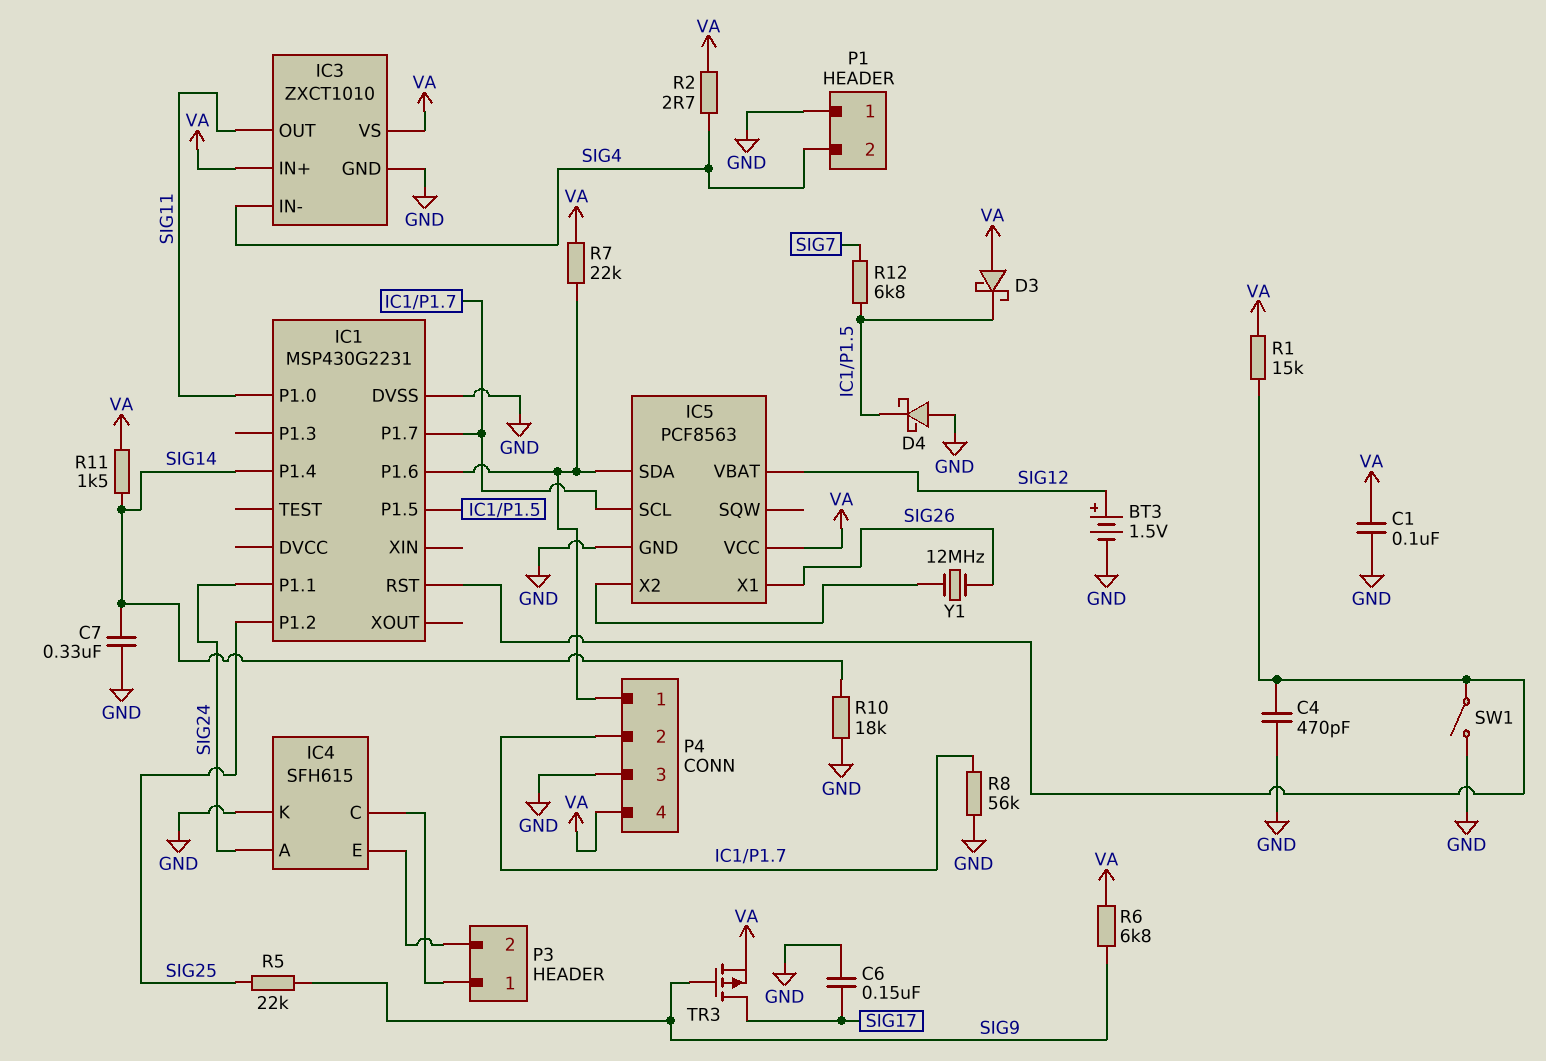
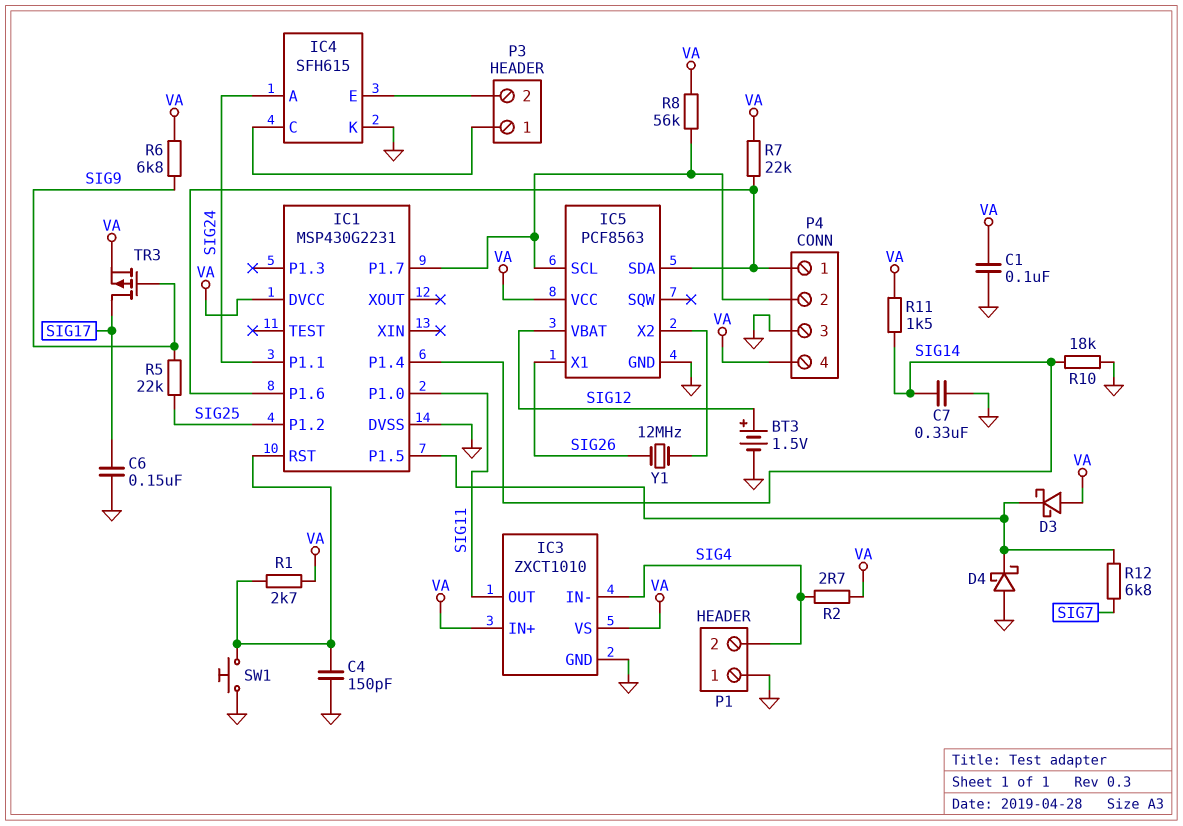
C4: 470pF (GND, IC1/RST) -> 150pF (GND, IC1/RST)
IC1 pin DVCC: none -> VA
R1: 15k (IC1/RST, VA) -> 2.7k (IC1/RST, VA)
R8: 56k (GND, IC1/P1.7) -> 56k (IC1/P1.7, VA)
SW1: switch (GND, IC1/RST) -> button (GND, IC1/RST)

